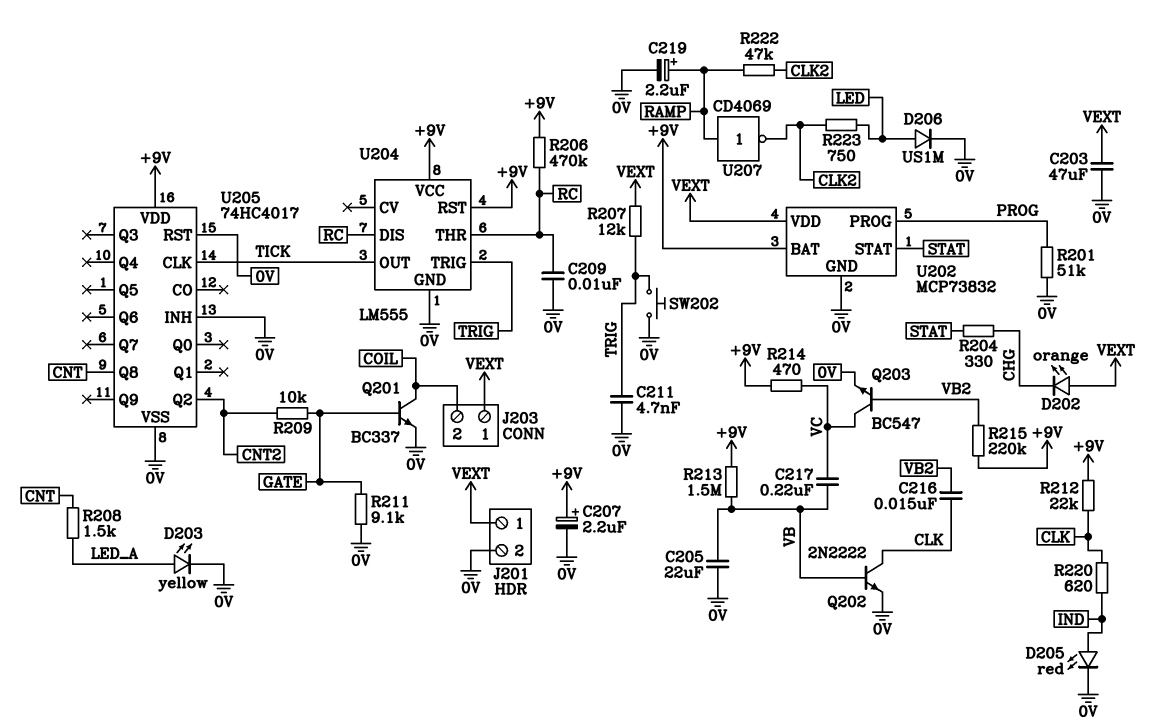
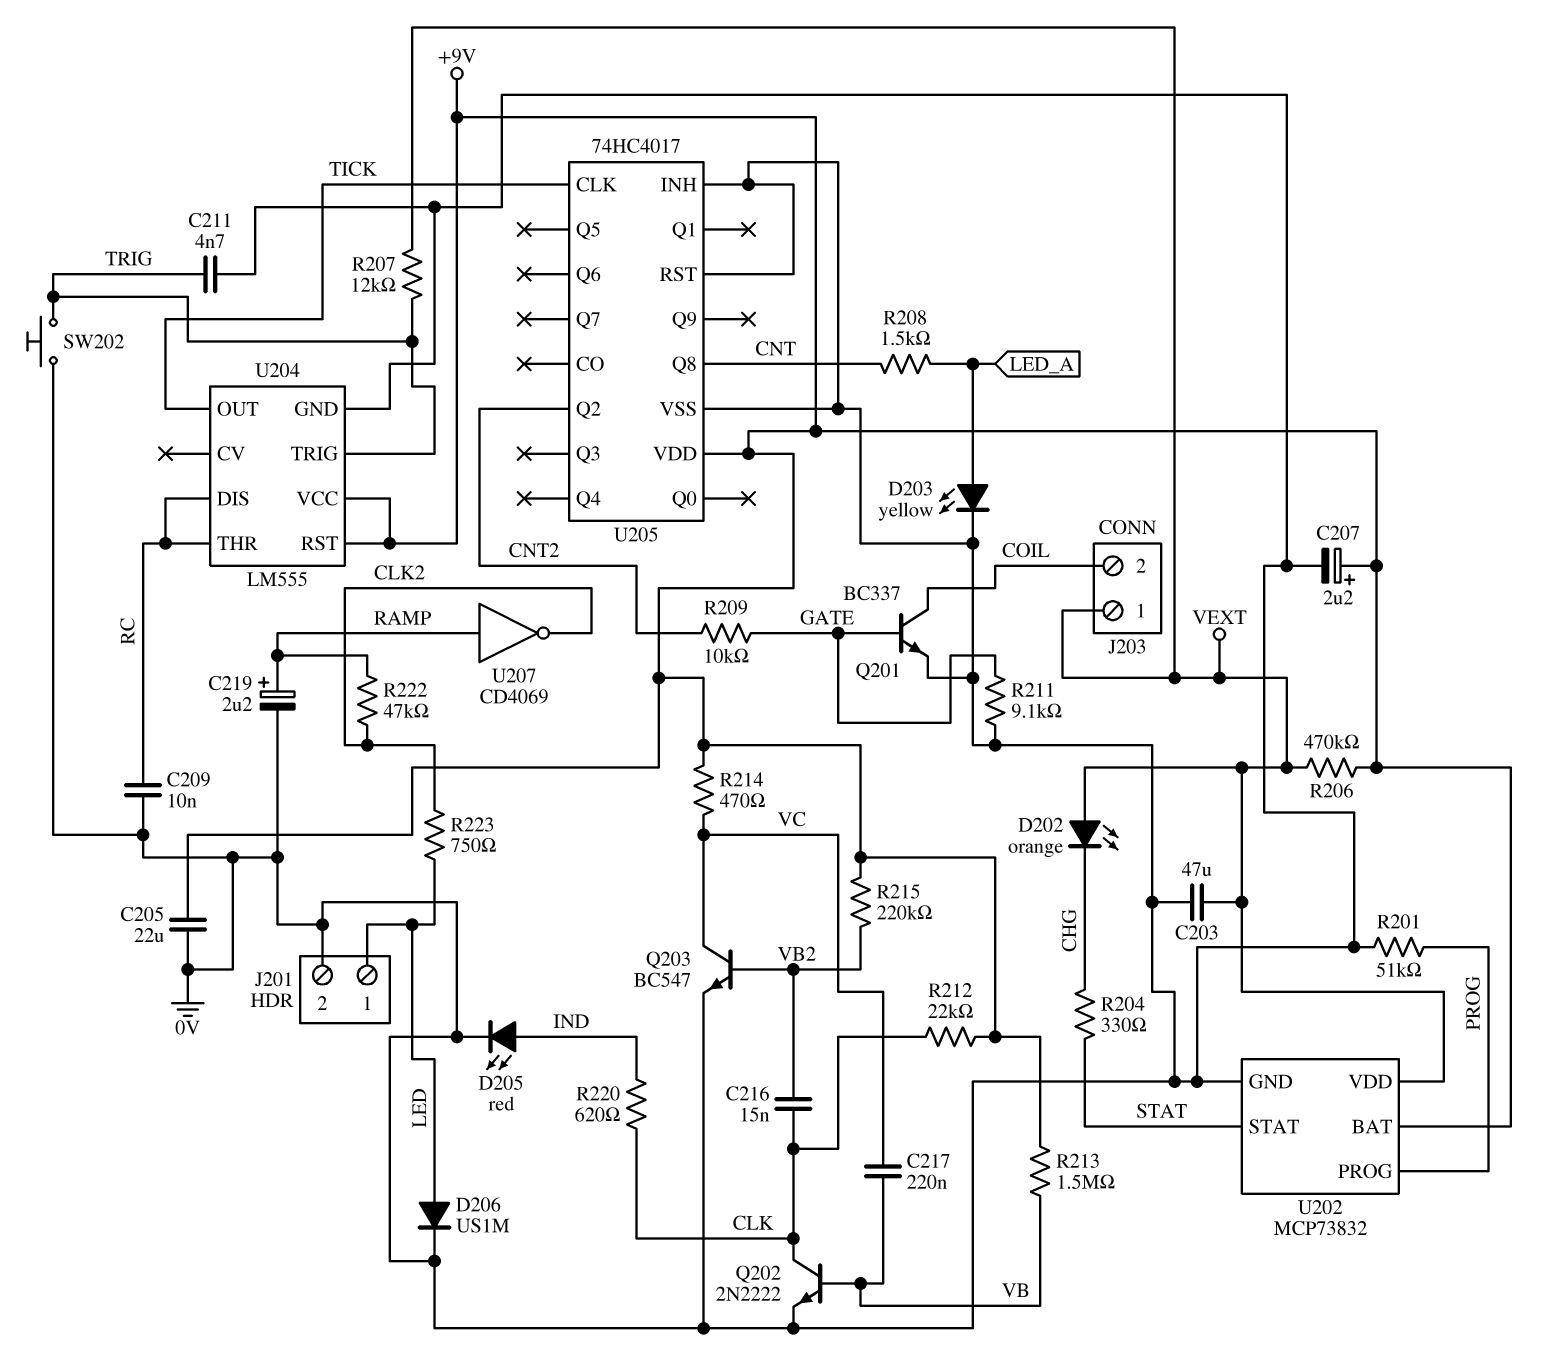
C205: 22uF (0V, VB) -> 22uF (+9V, 0V)
J201 pin 1: VEXT -> LED
R206: 470k (+9V, RC) -> 470k (+9V, VEXT)

